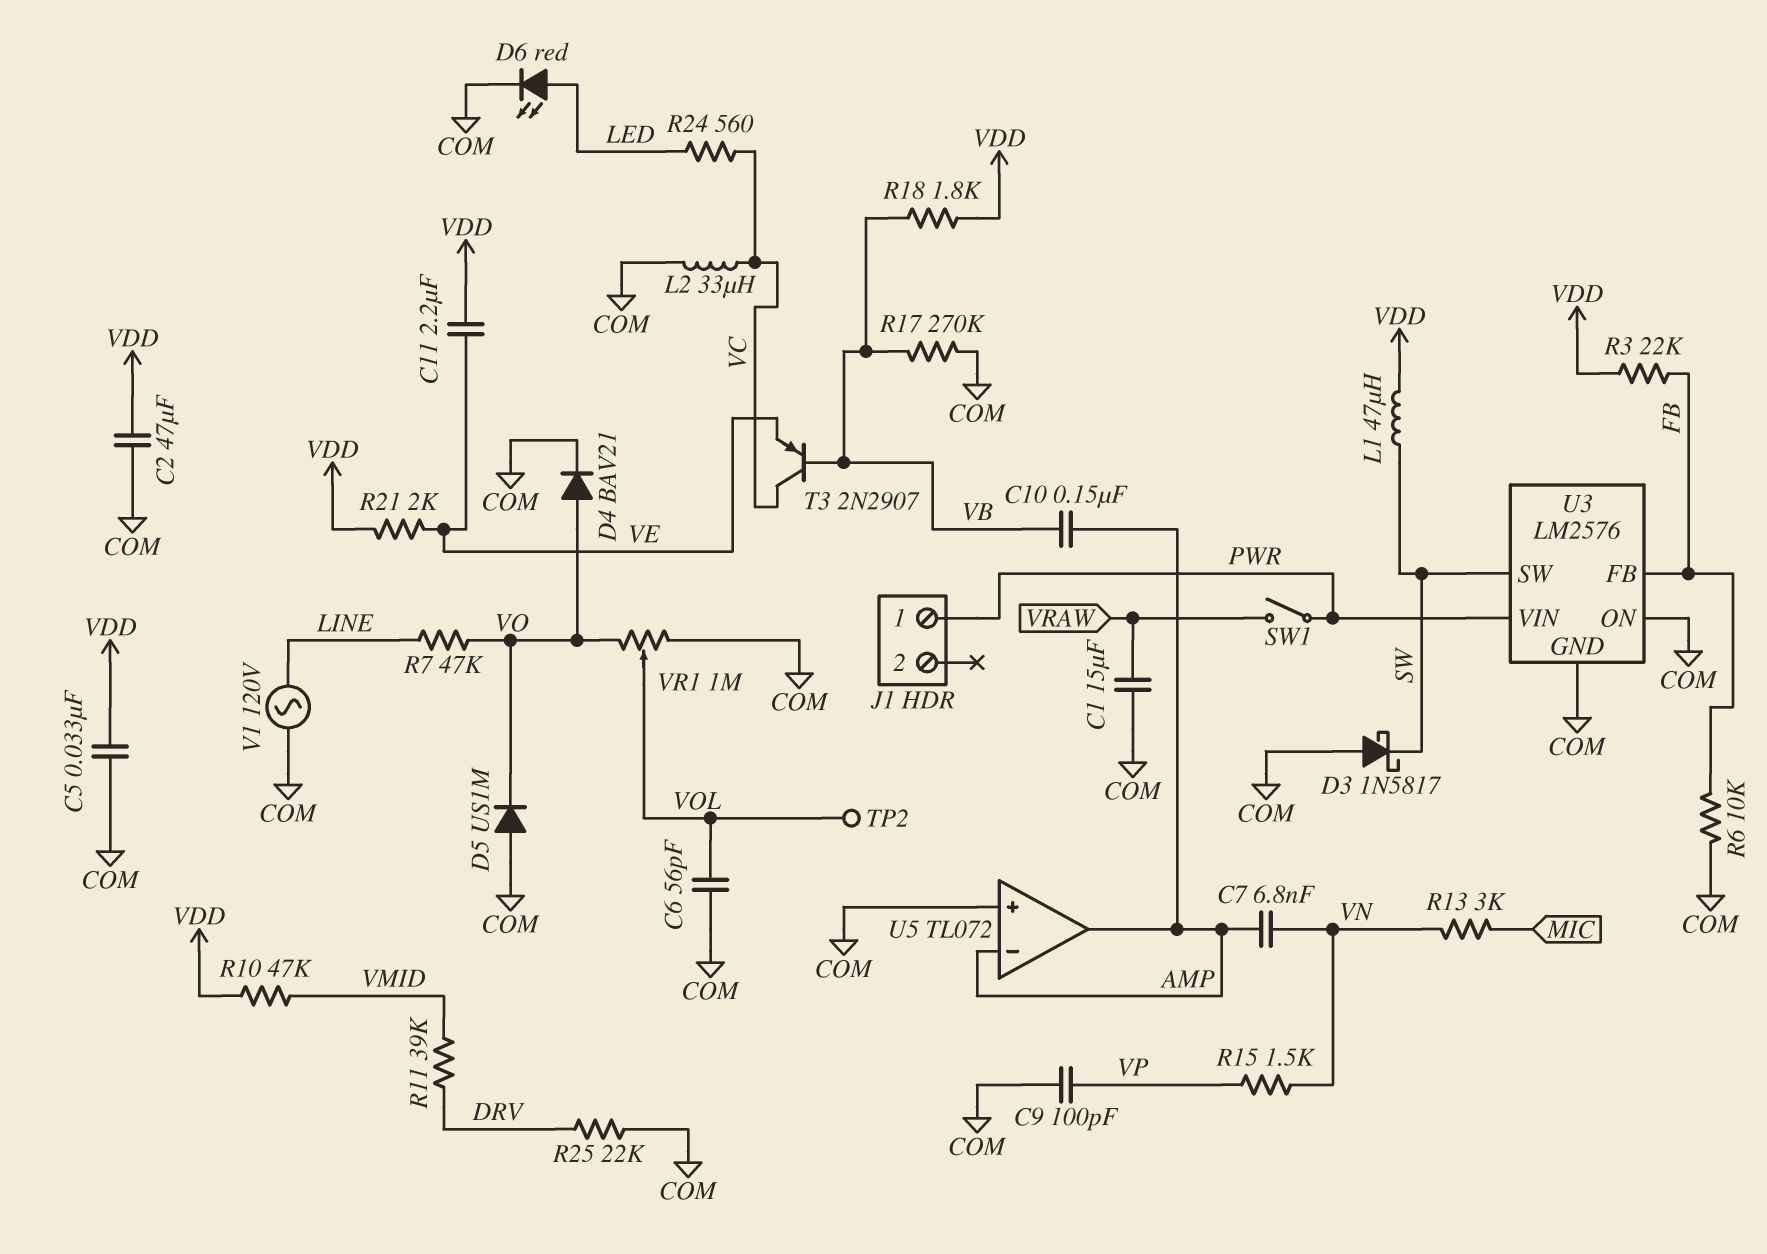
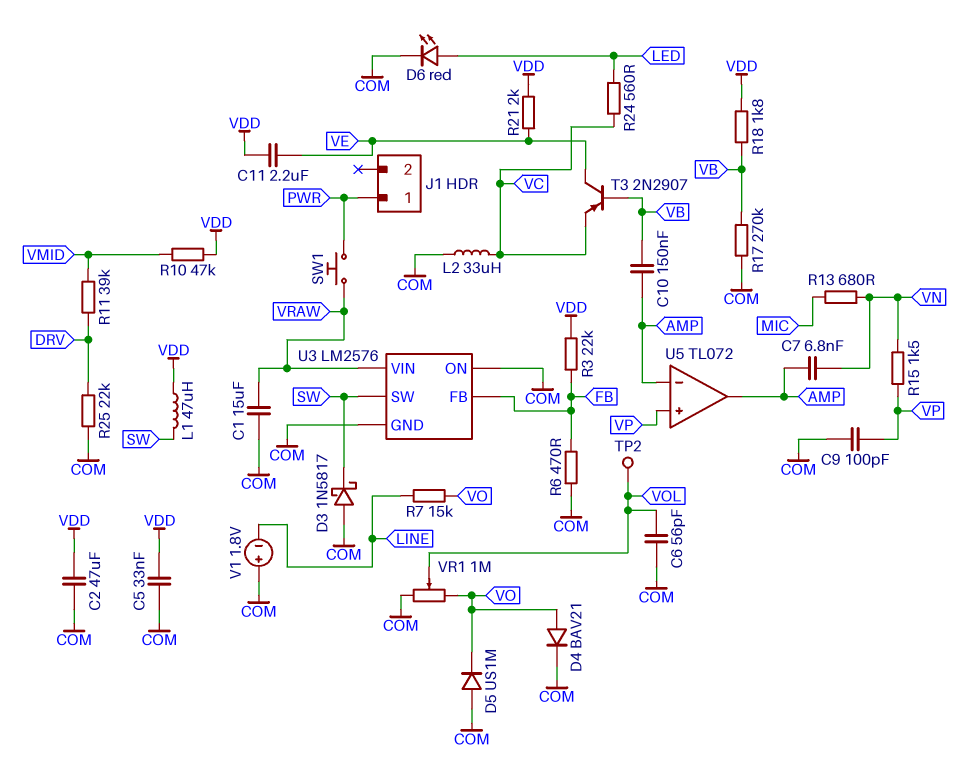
R6: 10k (COM, FB) -> 470 (COM, FB)
R7: 47k (LINE, VO) -> 15k (LINE, VO)
R13: 3k (MIC, VN) -> 680 (MIC, VN)
SW1: switch (PWR, VRAW) -> button (PWR, VRAW)
T3: PNP 2N2907 (B VB, C VC, E VE) -> PNP 2N2907 (B VB, C VE, E VC)
U3 pin VIN: PWR -> VRAW
U5 pin in+: COM -> VP
V1: AC 120V (COM, LINE) -> 1.8V (plus COM, minus LINE)

